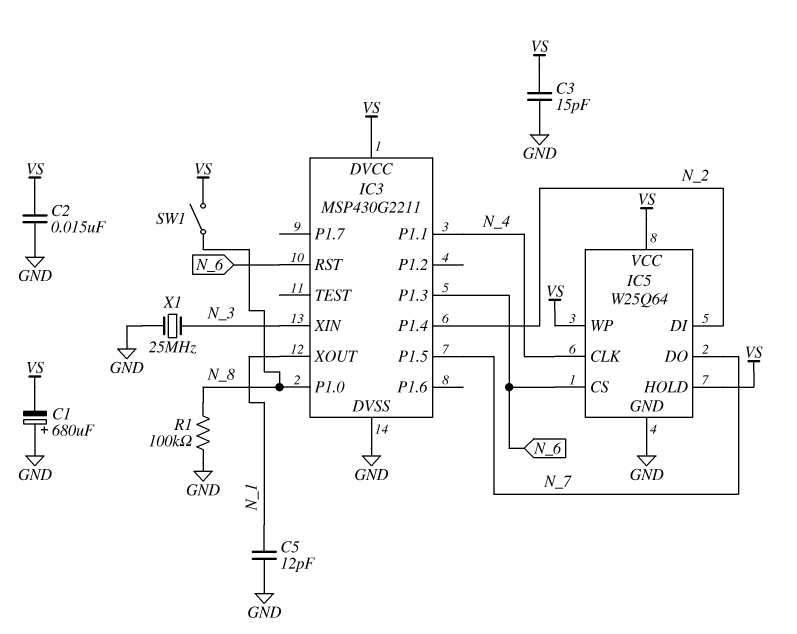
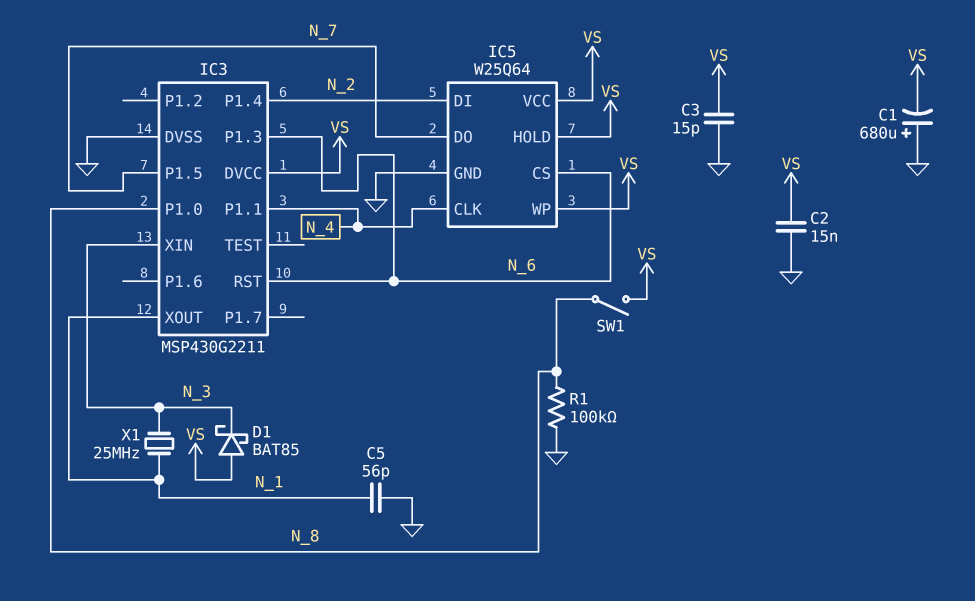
C5: 12pF (GND, N_1) -> 56pF (GND, N_1)
D1: none -> schottky BAT85 (A VS, K N_3)
X1: 25MHz (GND, N_3) -> 25MHz (N_1, N_3)

